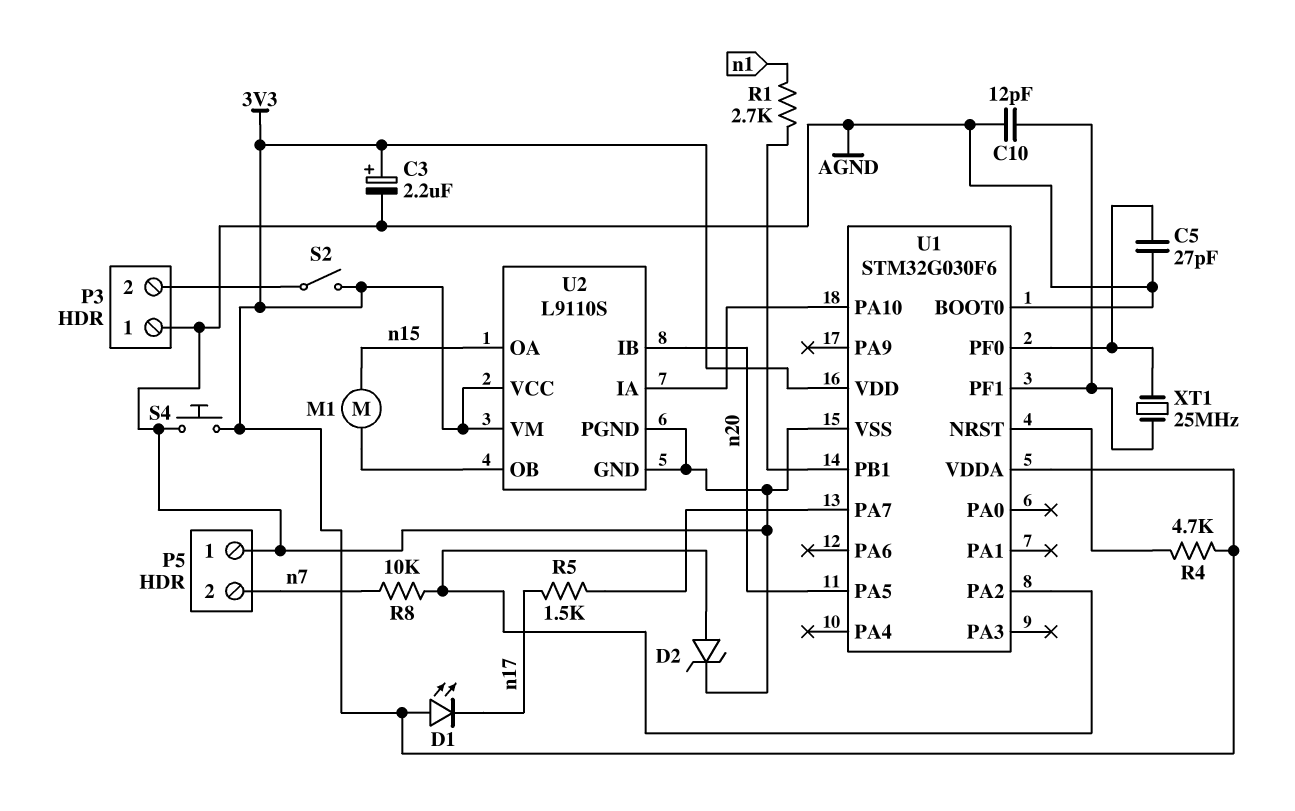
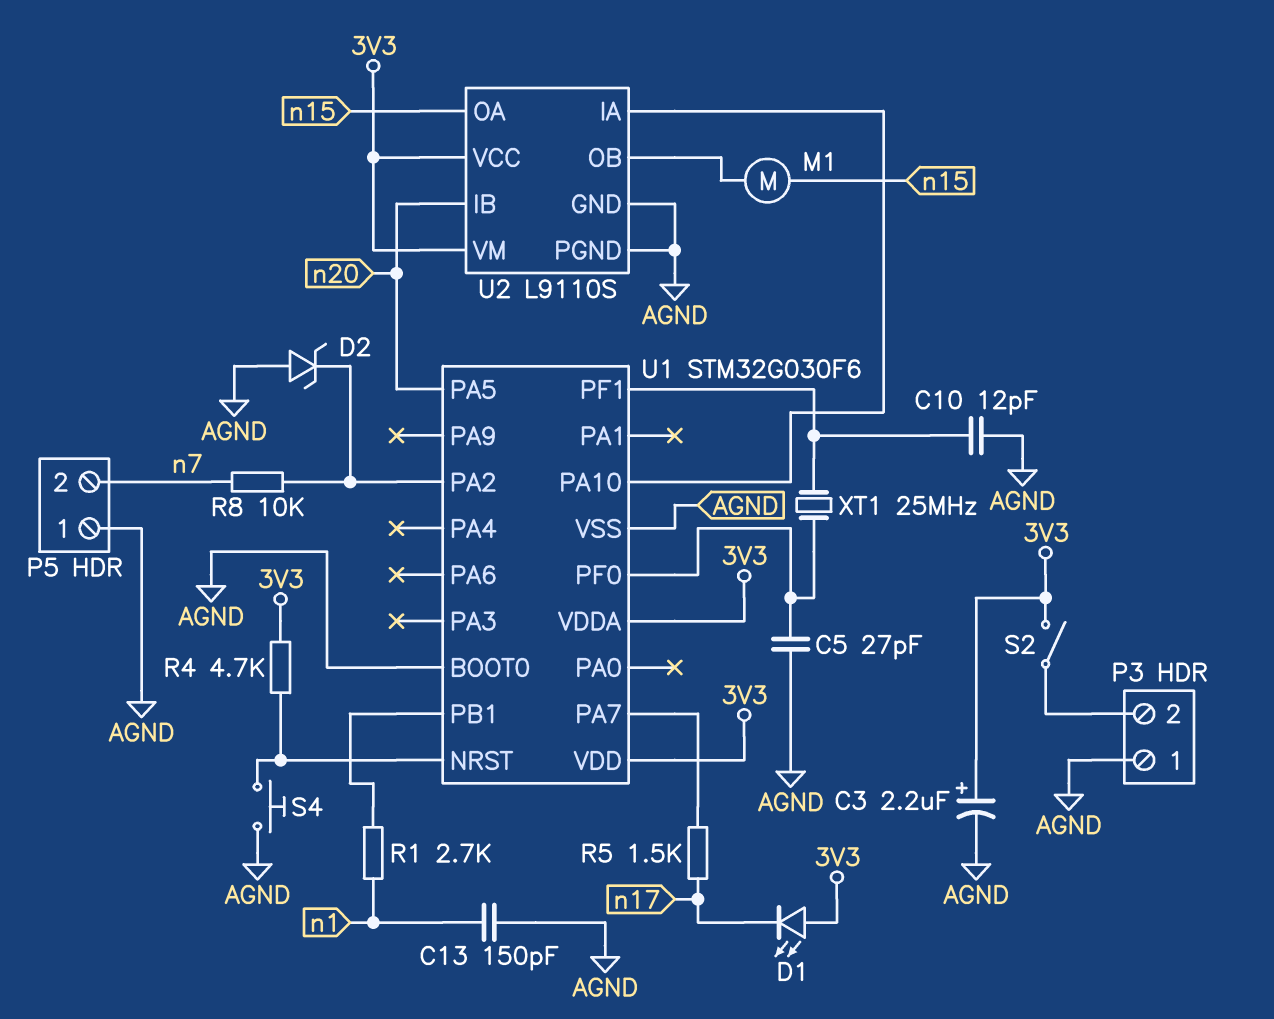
C13: none -> 150pF (AGND, n1)
D2: zener (A U1/PA2, K AGND) -> zener (A AGND, K U1/PA2)
S4: button (3V3, AGND) -> button (AGND, U1/NRST)

